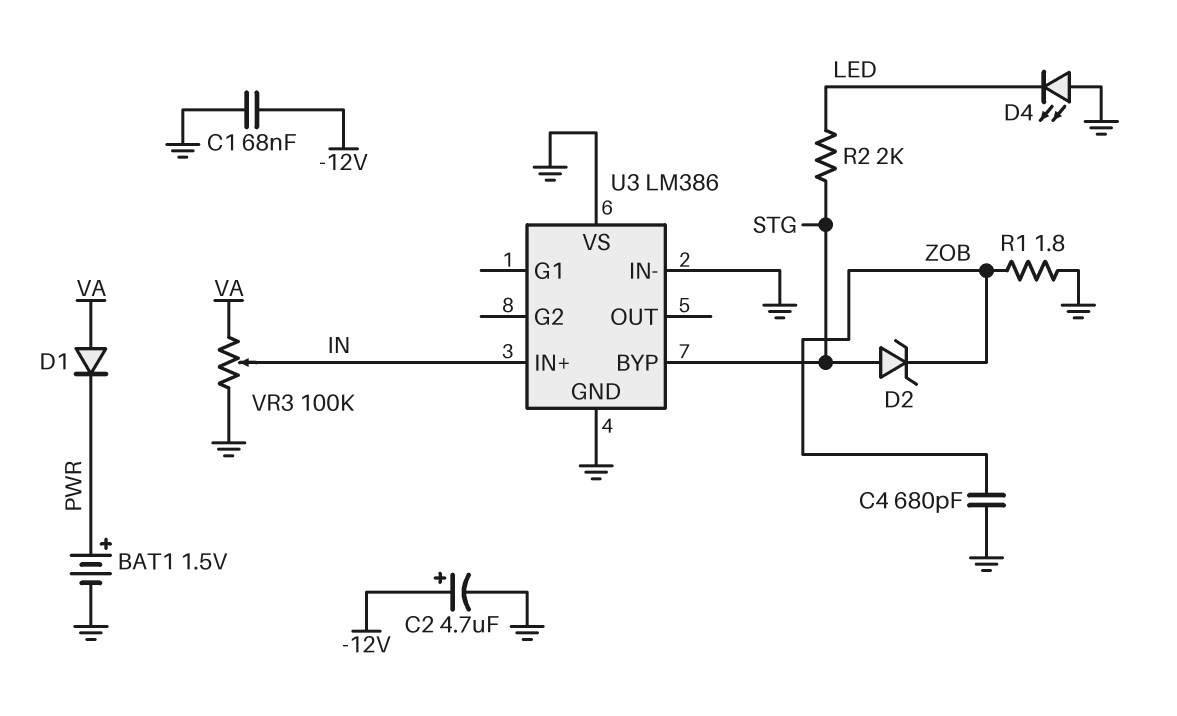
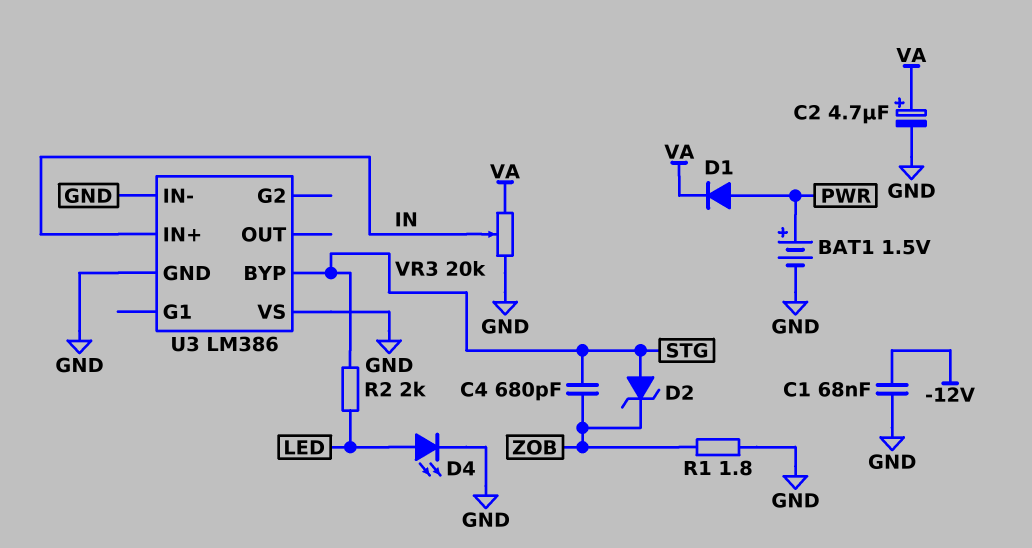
C2: 4.7uF (plus -12V, minus GND) -> 4.7uF (plus VA, minus GND)
C4: 680pF (GND, ZOB) -> 680pF (STG, ZOB)
D1: diode (A VA, K PWR) -> diode (A PWR, K VA)
D4: LED (A GND, K LED) -> LED (A LED, K GND)
VR3: 100k (GND, VA, wiper IN) -> 20k (GND, VA, wiper IN)

